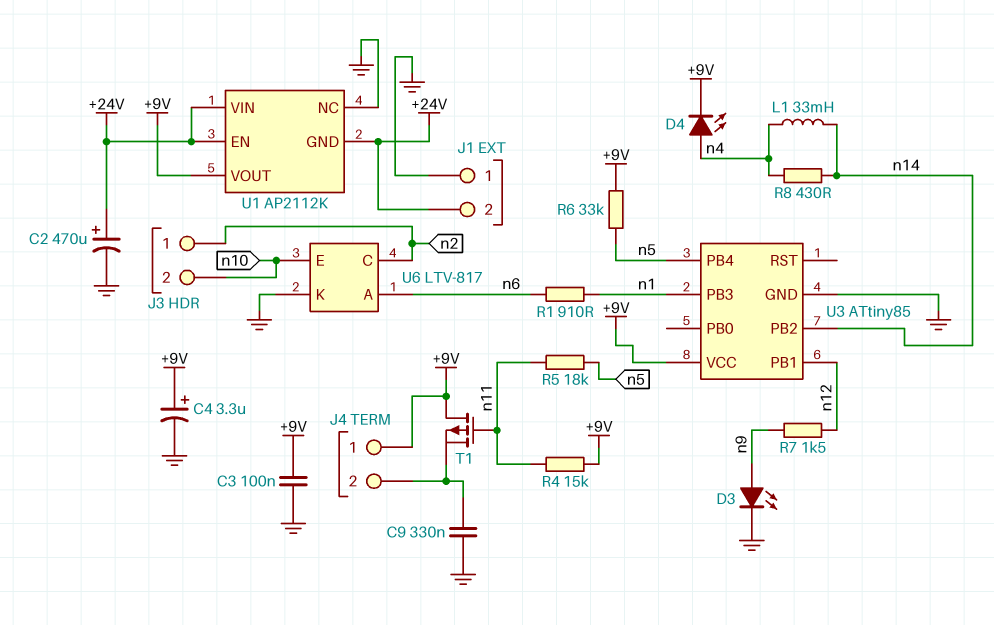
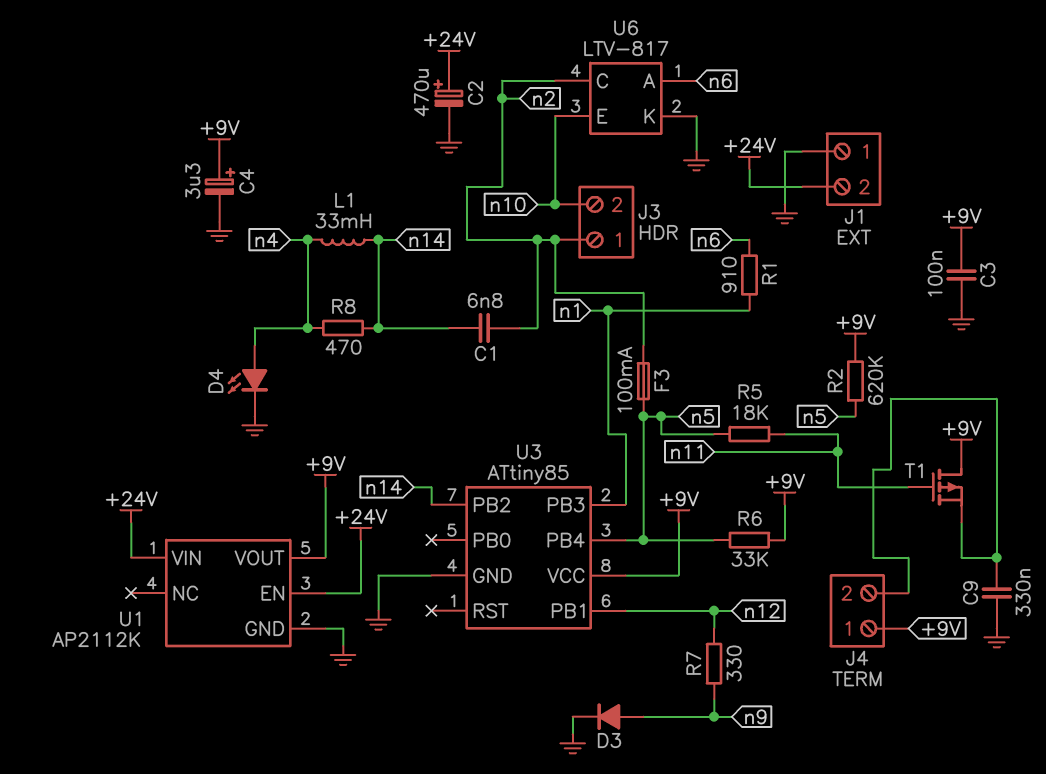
C1: none -> 6.8nF (n2, n14)
D3: LED (A n9, K GND) -> diode (A n9, K GND)
D4: LED (A n4, K +9V) -> LED (A n4, K GND)
F3: none -> 100mA (n2, n5)
R2: none -> 620k (+9V, n5)
R4: 15k (+9V, n11) -> none
R7: 1.5k (n9, n12) -> 330 (n9, n12)
R8: 430 (n4, n14) -> 470 (n4, n14)
U1 pin GND: +24V -> GND
U1 pin NC: GND -> none

